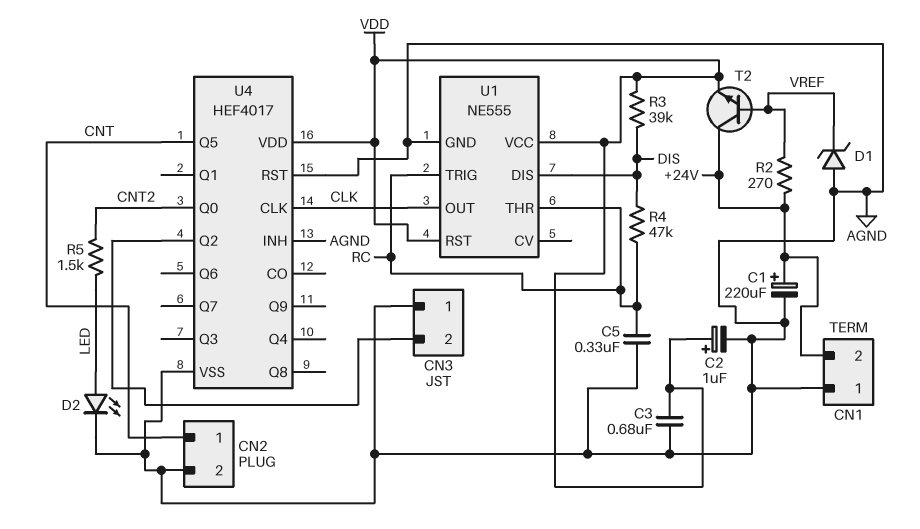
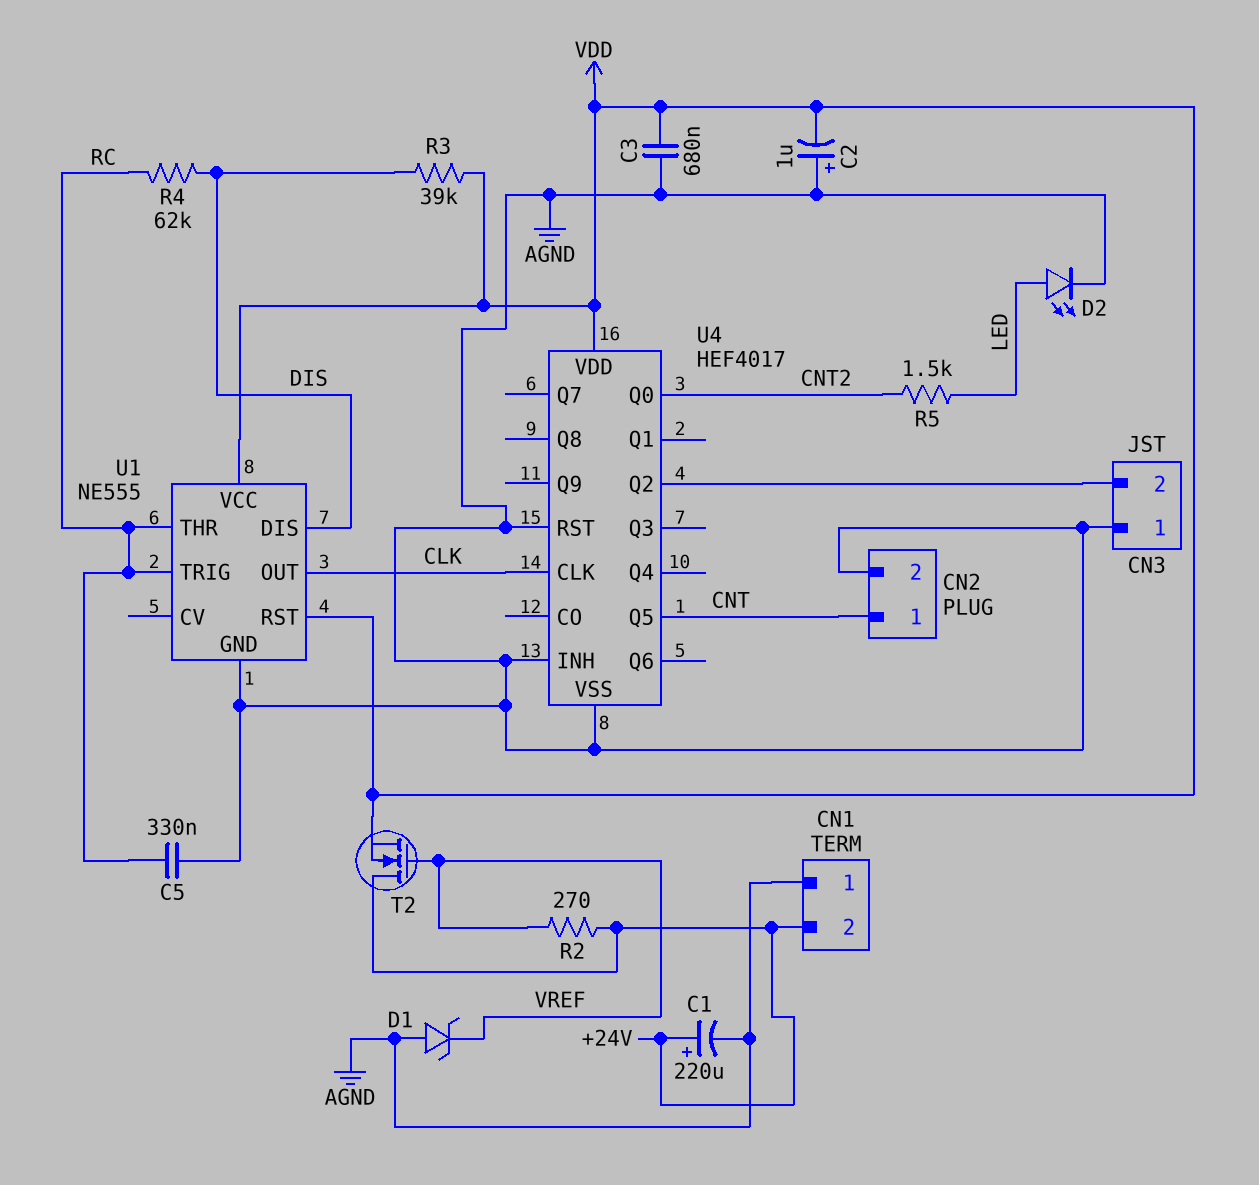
C2: 1uF (plus VDD, minus AGND) -> 1uF (plus AGND, minus VDD)
R4: 47k (DIS, RC) -> 62k (DIS, RC)
T2: NPN (B VREF, C +24V, E VDD) -> NMOS (G VREF, D +24V, S VDD)

